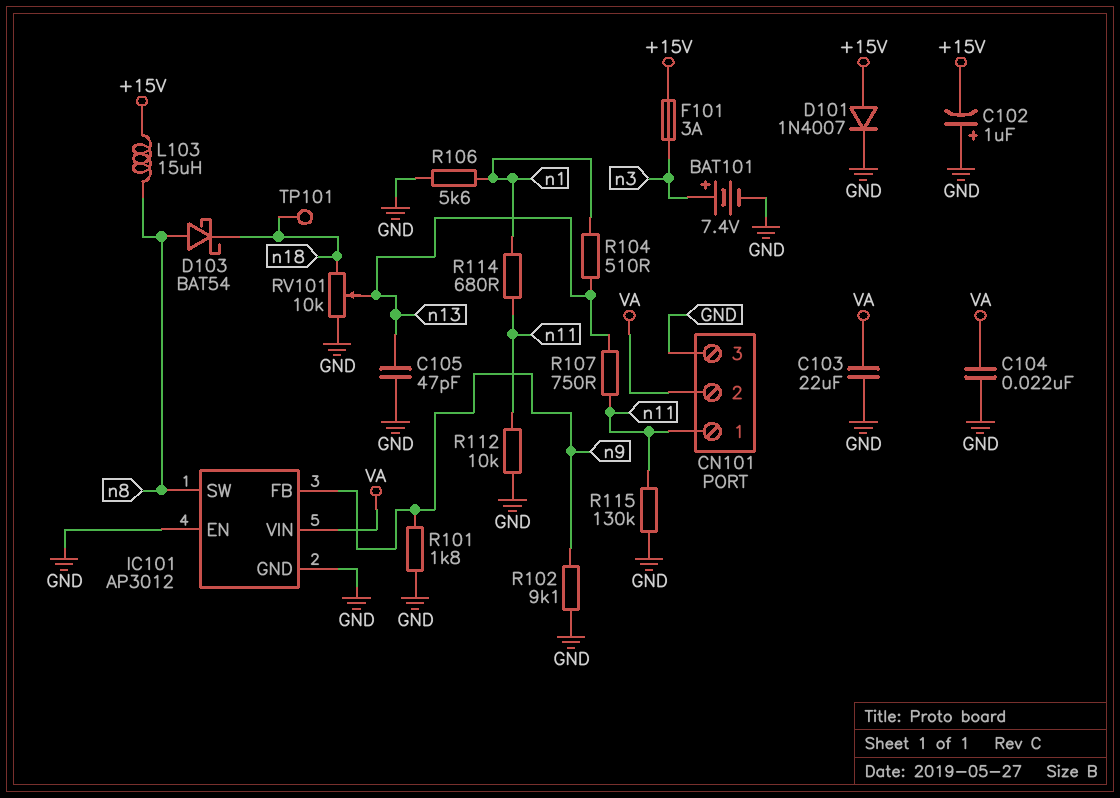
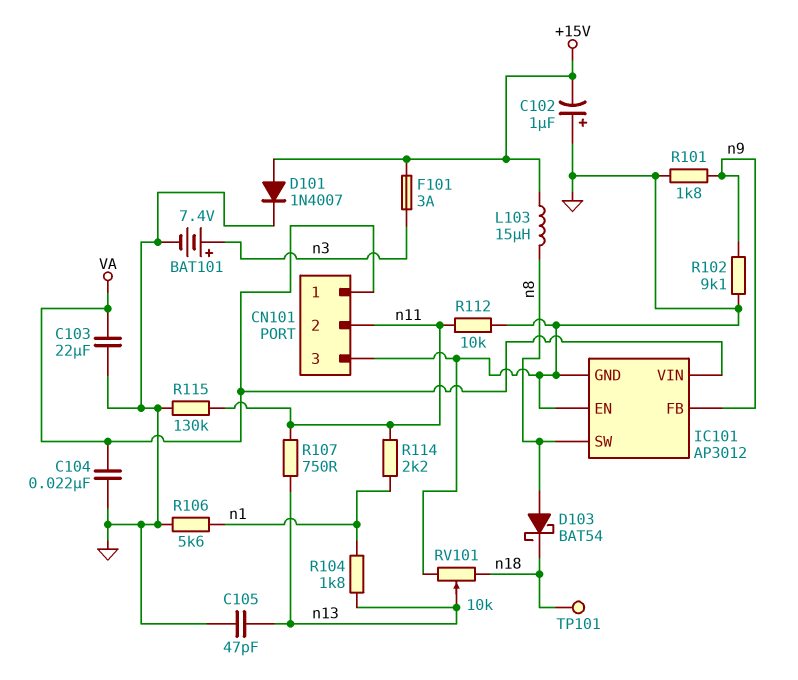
CN101 pin 1: n11 -> VA
CN101 pin 2: VA -> n11
R104: 510 (n1, n13) -> 1.8k (n1, n13)
R114: 680 (n1, n11) -> 2.2k (n1, n11)

